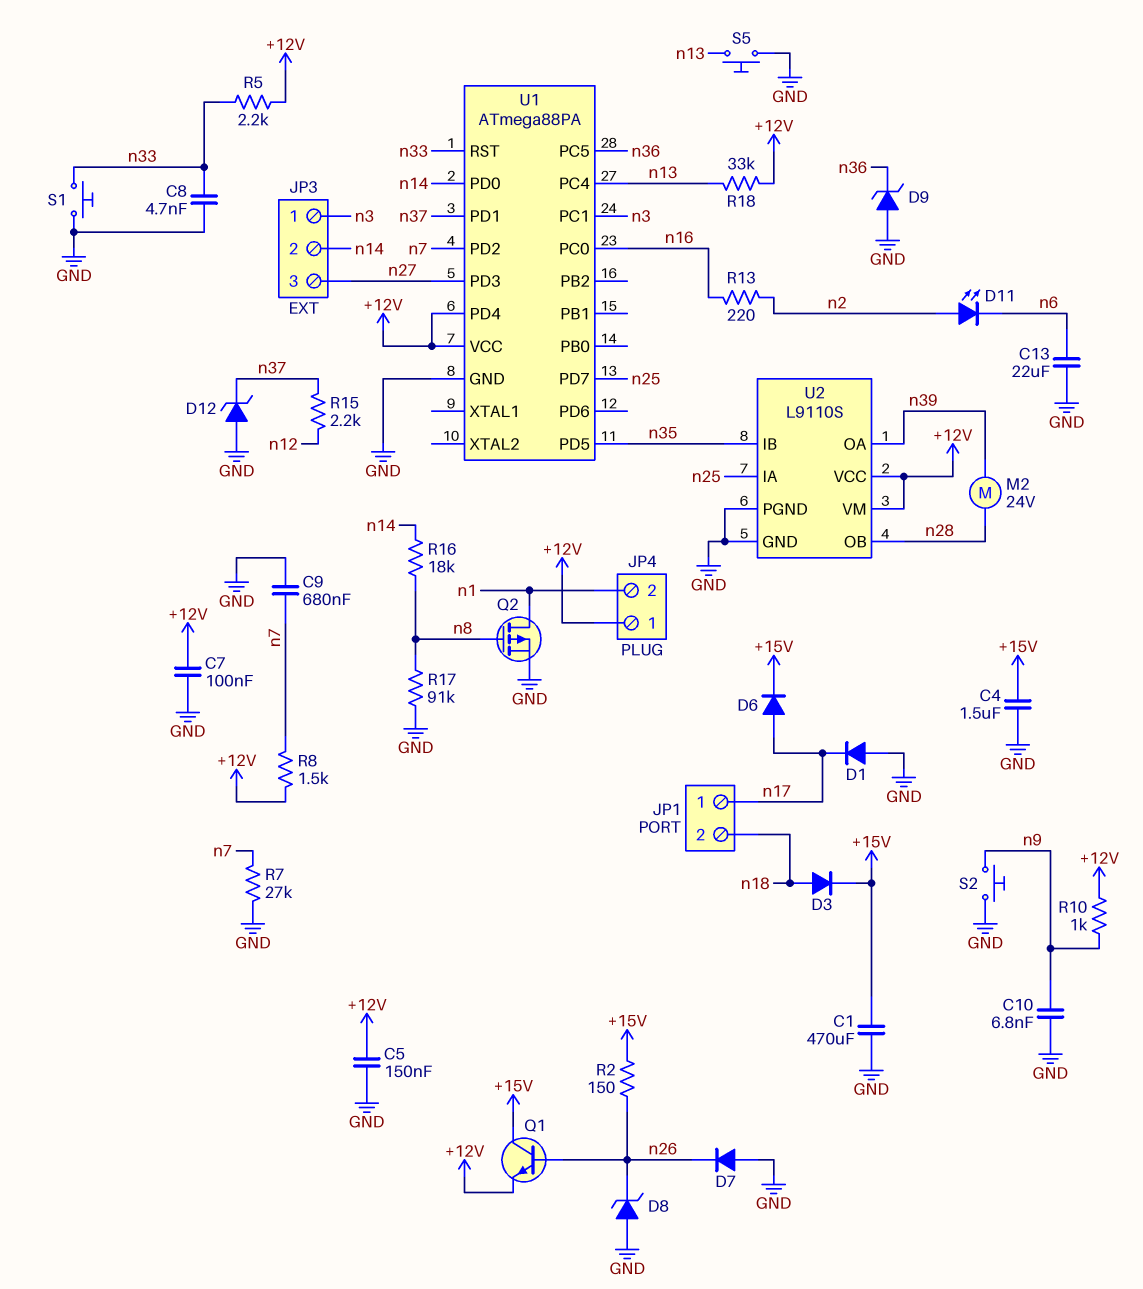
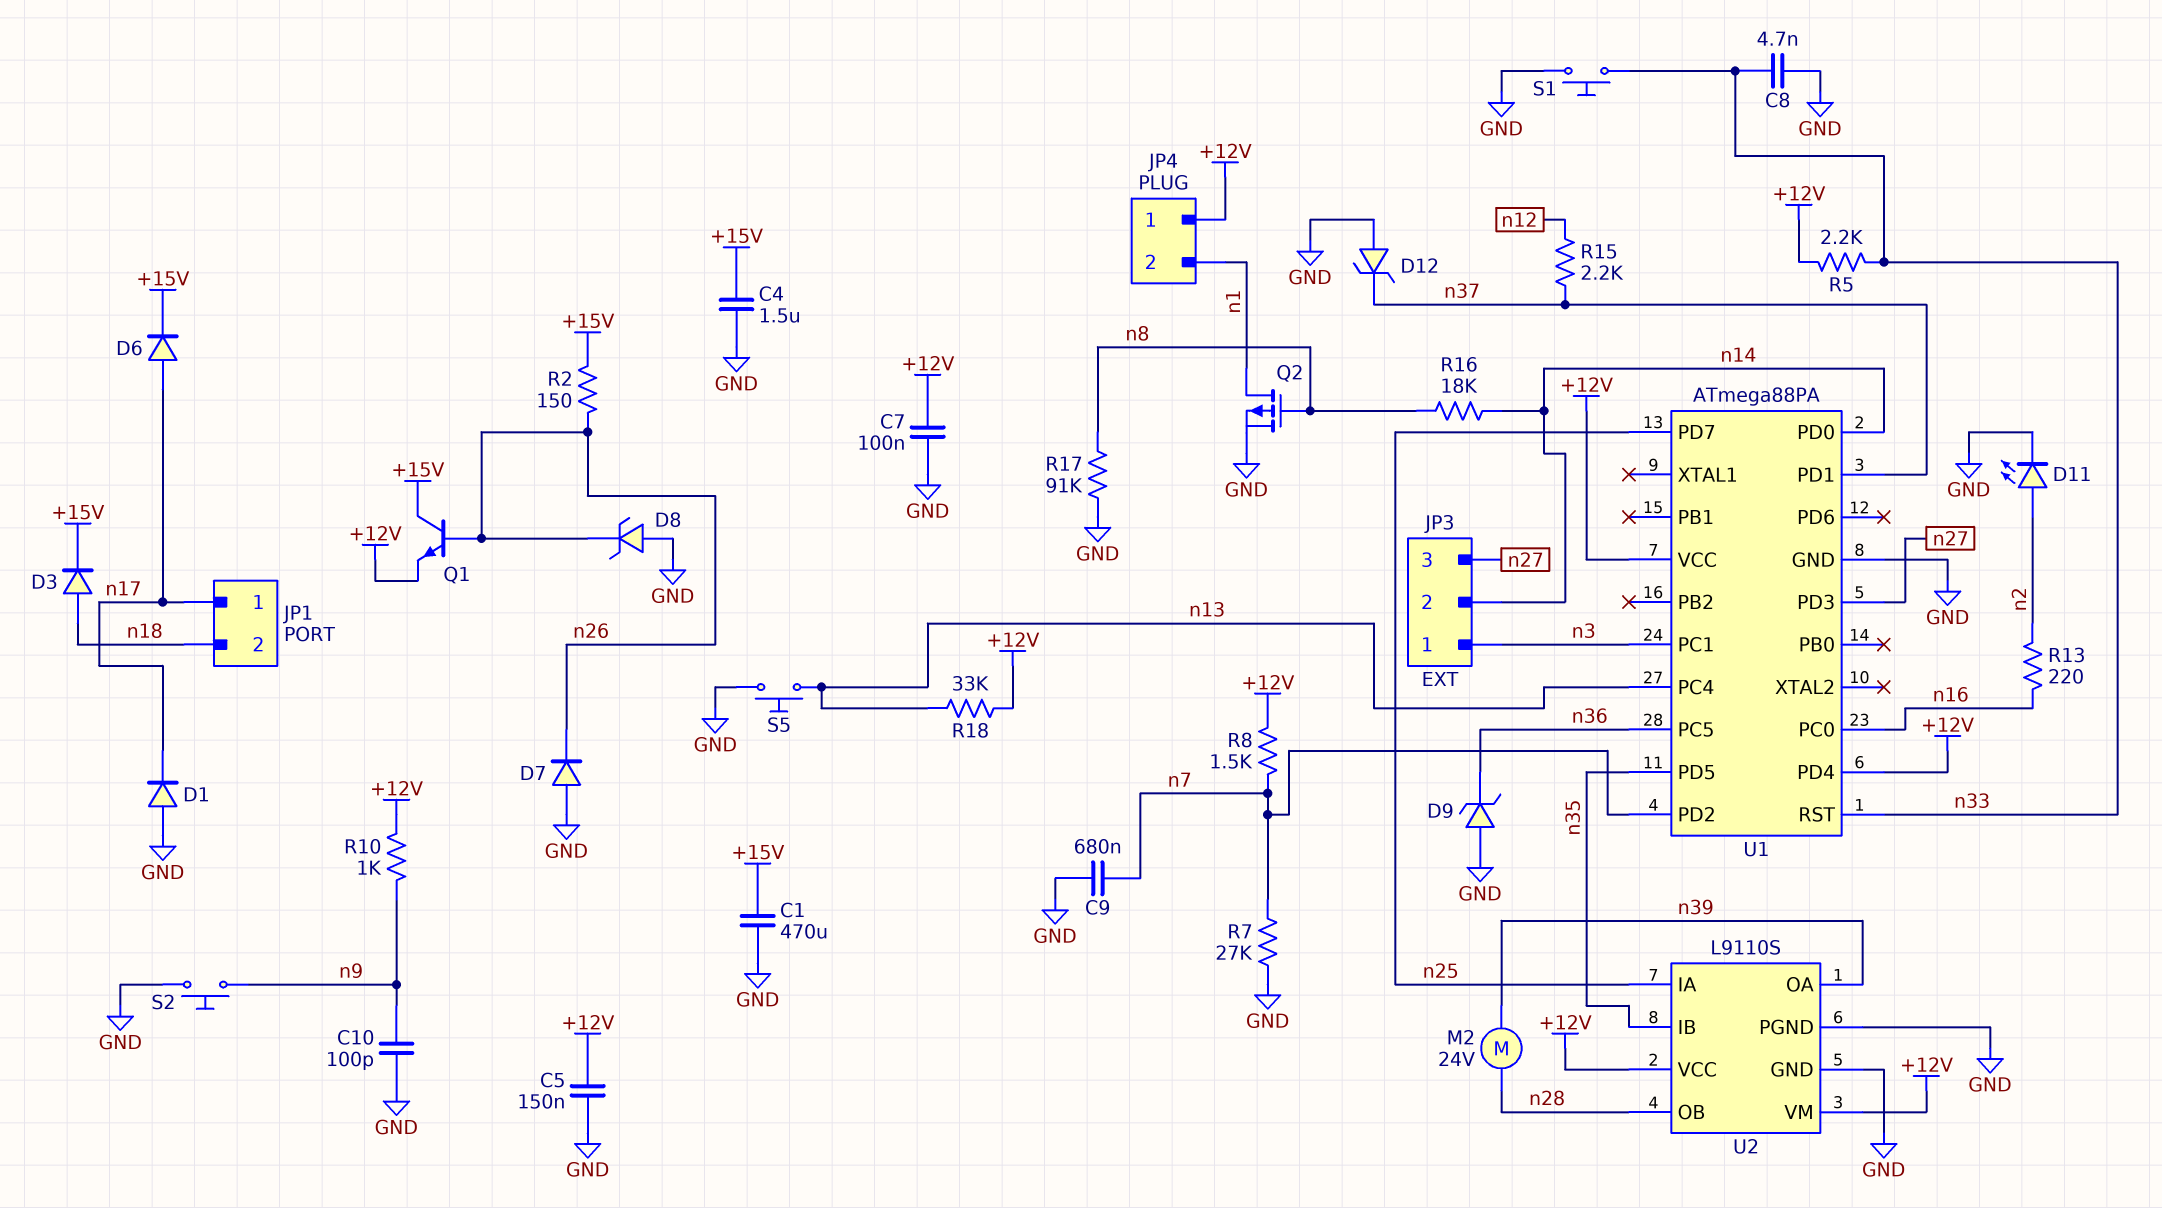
C10: 6.8nF (GND, n9) -> 100pF (GND, n9)
C13: 22uF (GND, n6) -> none
D11: LED (A n2, K n6) -> LED (A n2, K GND)

